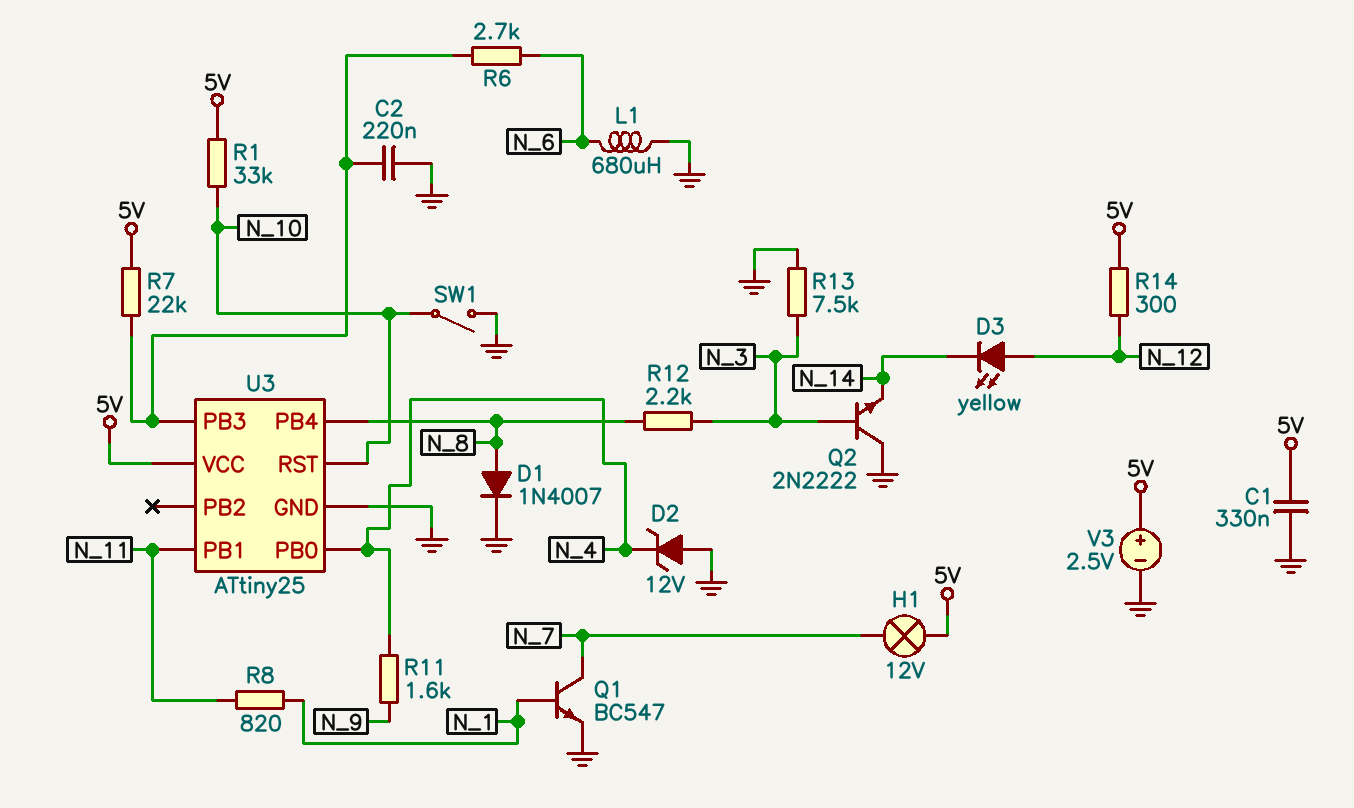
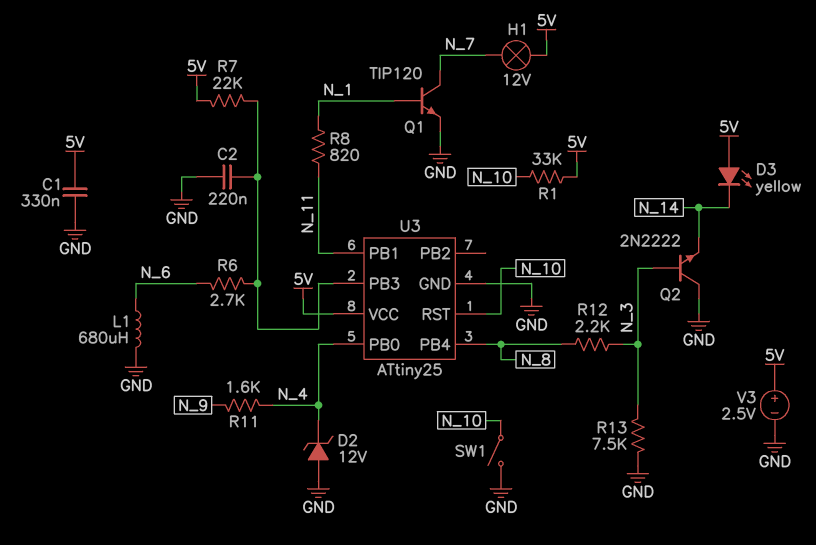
D1: diode 1N4007 (A N_8, K GND) -> none
D3: LED yellow (A N_12, K N_14) -> LED yellow (A 5V, K N_14)
Q1: NPN BC547 (B N_1, C N_7, E GND) -> NPN TIP120 (B N_1, C N_7, E GND)
R14: 300 (5V, N_12) -> none

